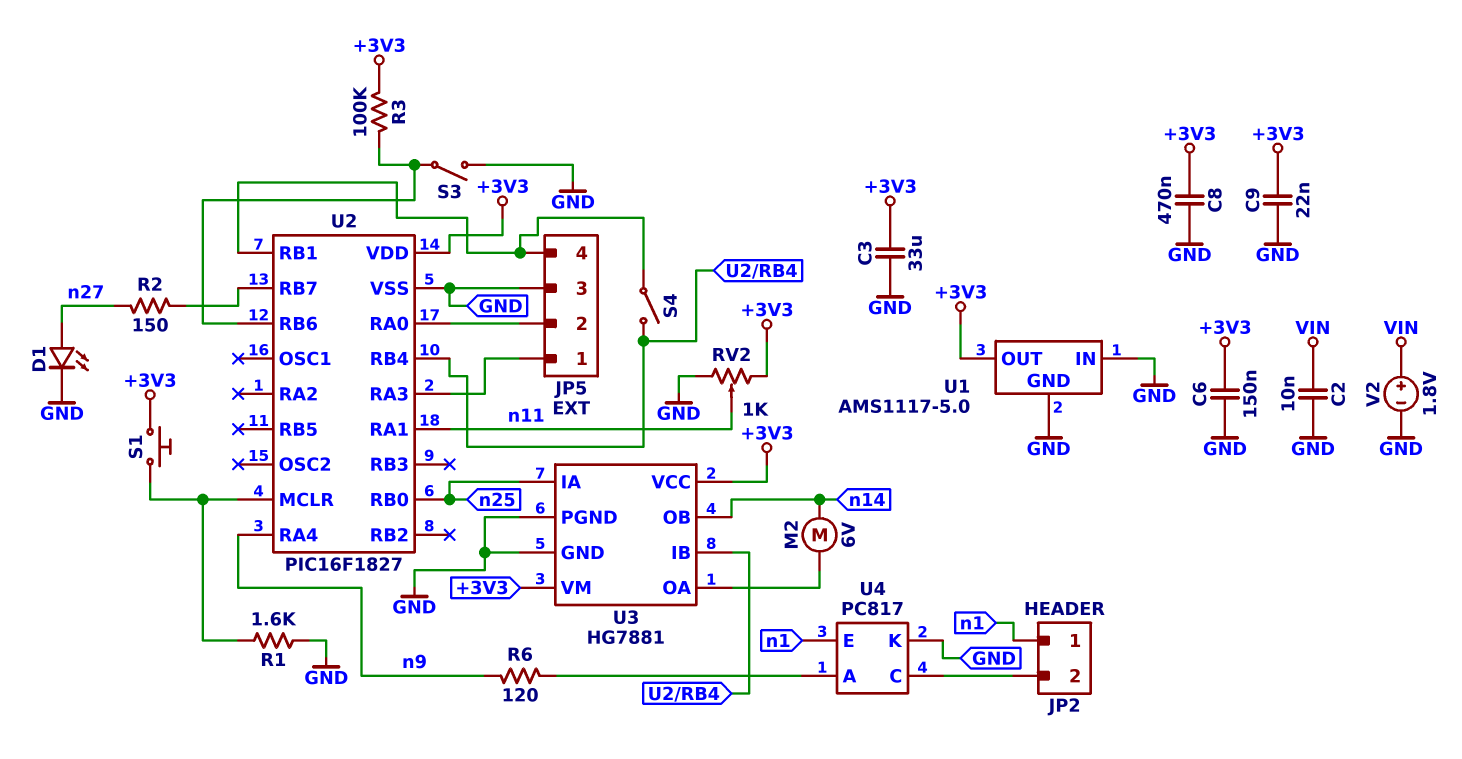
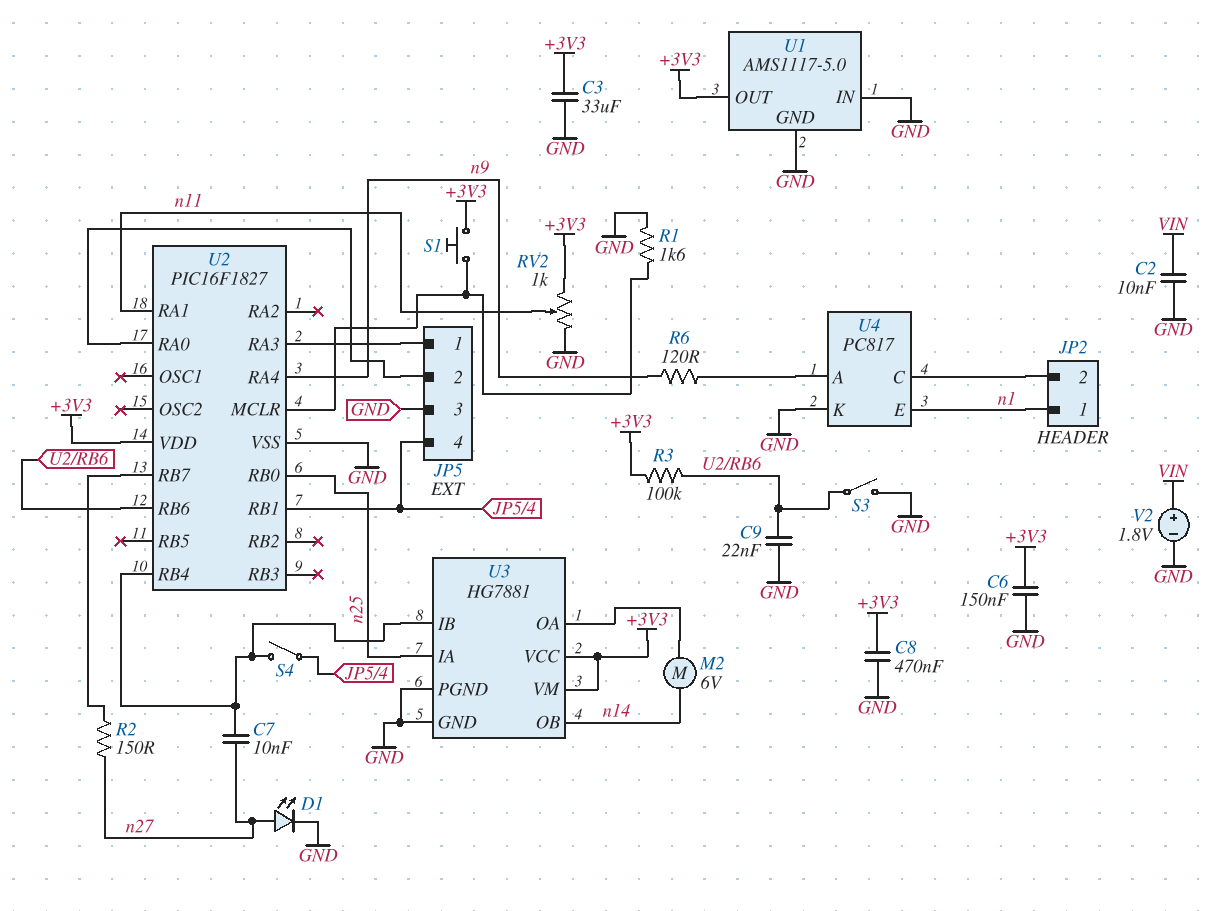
C7: none -> 10nF (U2/RB4, n27)
C9: 22nF (+3V3, GND) -> 22nF (GND, U2/RB6)

